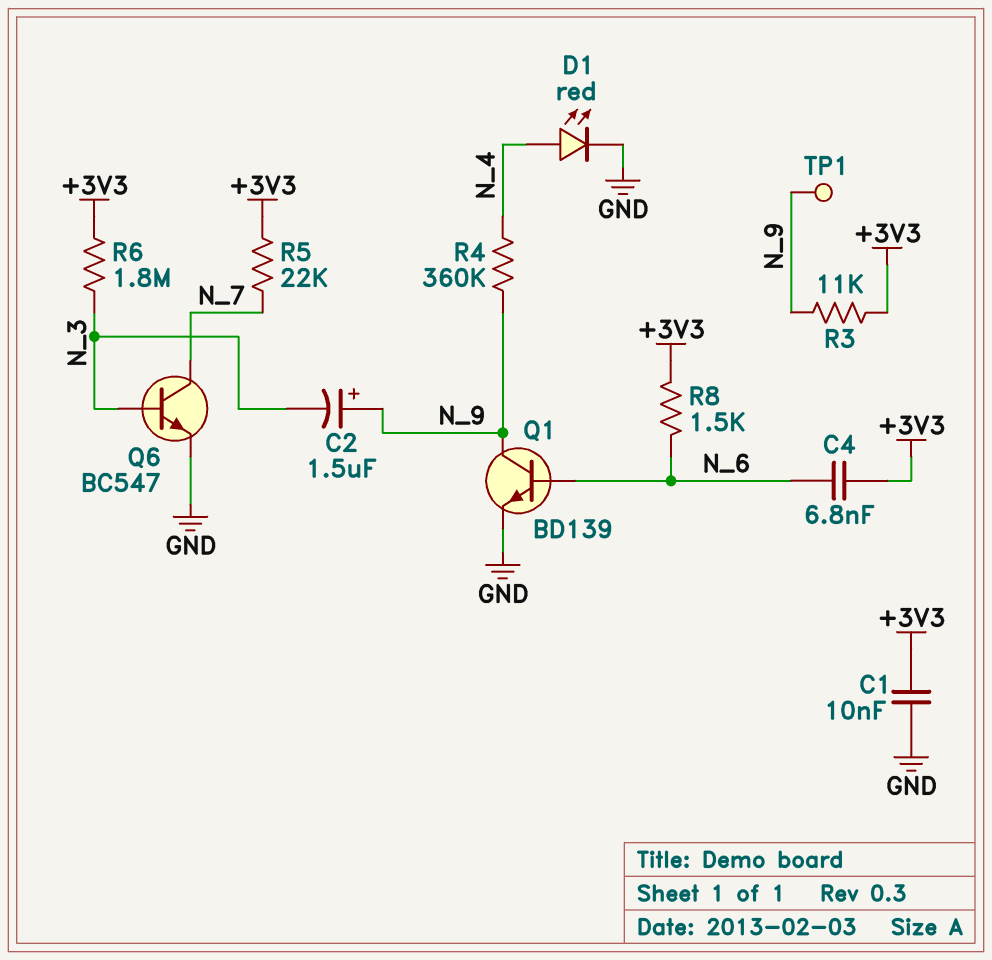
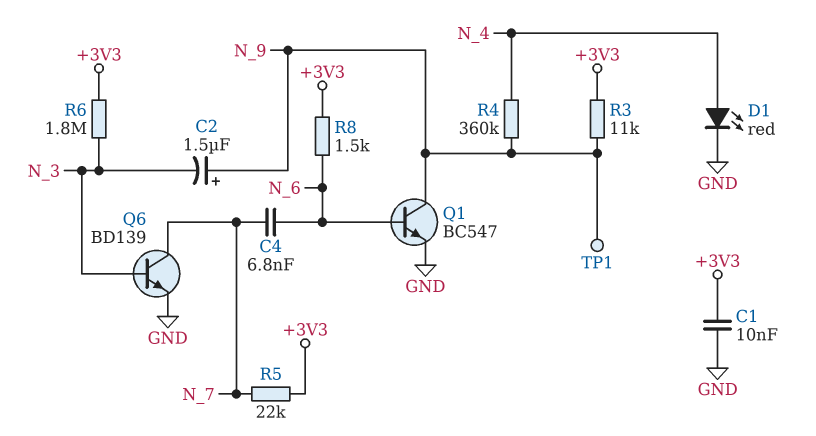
C4: 6.8nF (+3V3, N_6) -> 6.8nF (N_6, N_7)
Q1: NPN BD139 (B N_6, C N_9, E GND) -> NPN BC547 (B N_6, C N_9, E GND)
Q6: NPN BC547 (B N_3, C N_7, E GND) -> NPN BD139 (B N_3, C N_7, E GND)

